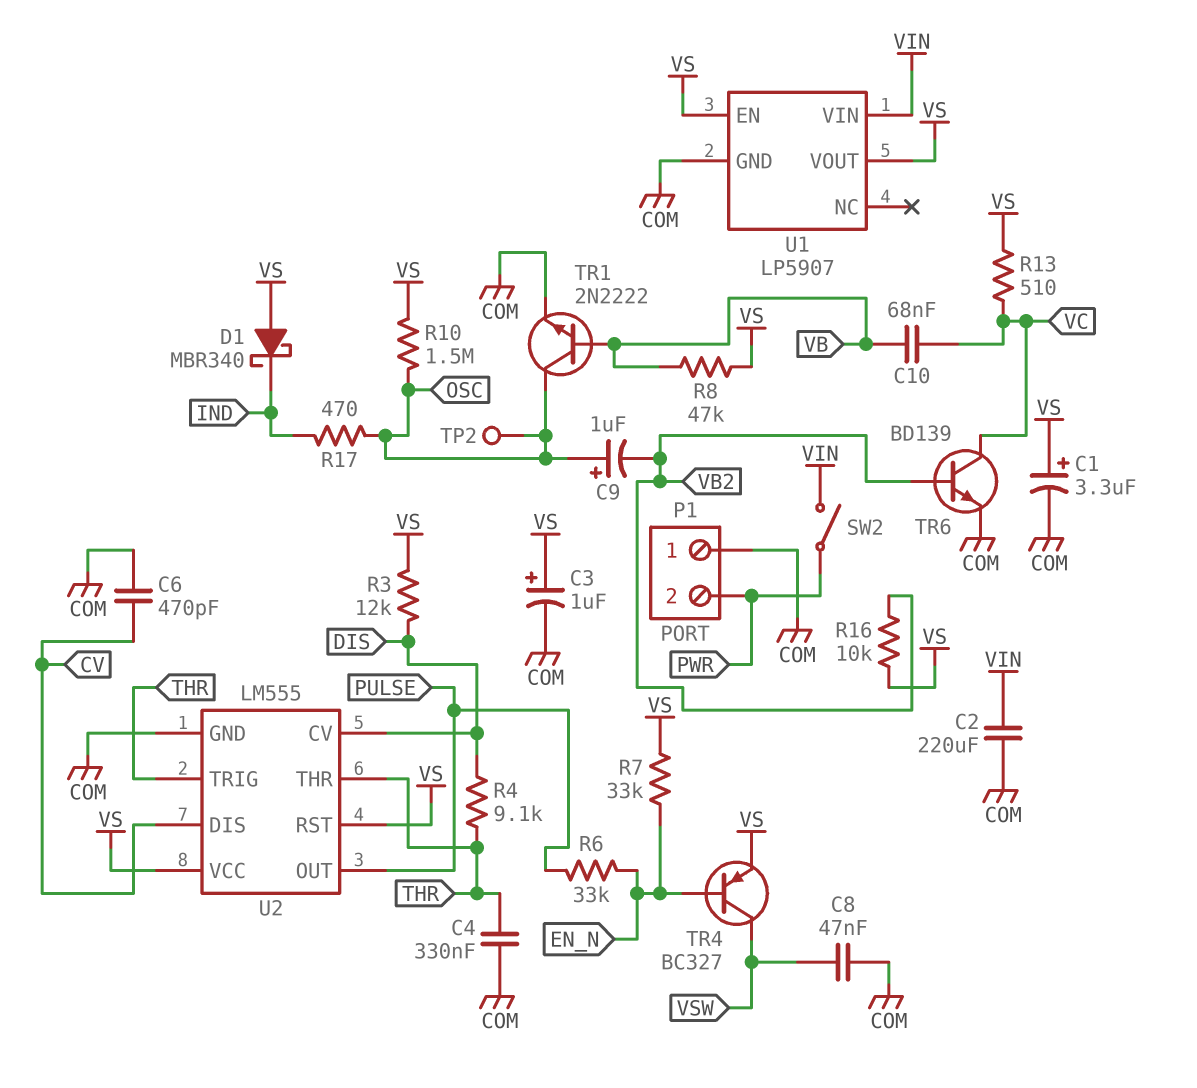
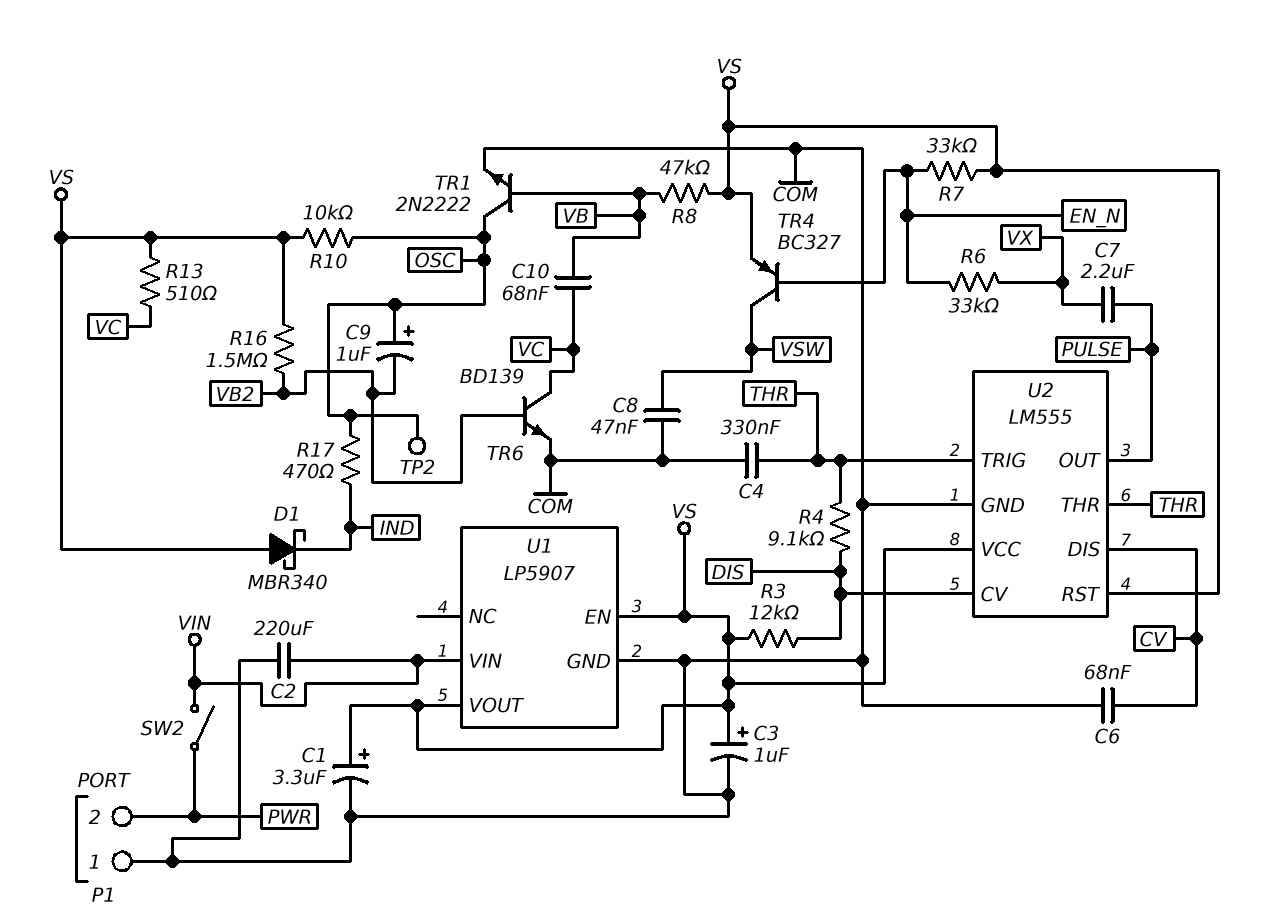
C6: 470pF (COM, CV) -> 68nF (COM, CV)
C7: none -> 2.2uF (PULSE, VX)
R6: 33k (EN_N, PULSE) -> 33k (EN_N, VX)
R10: 1.5M (OSC, VS) -> 10k (OSC, VS)
R16: 10k (VB2, VS) -> 1.5M (VB2, VS)

